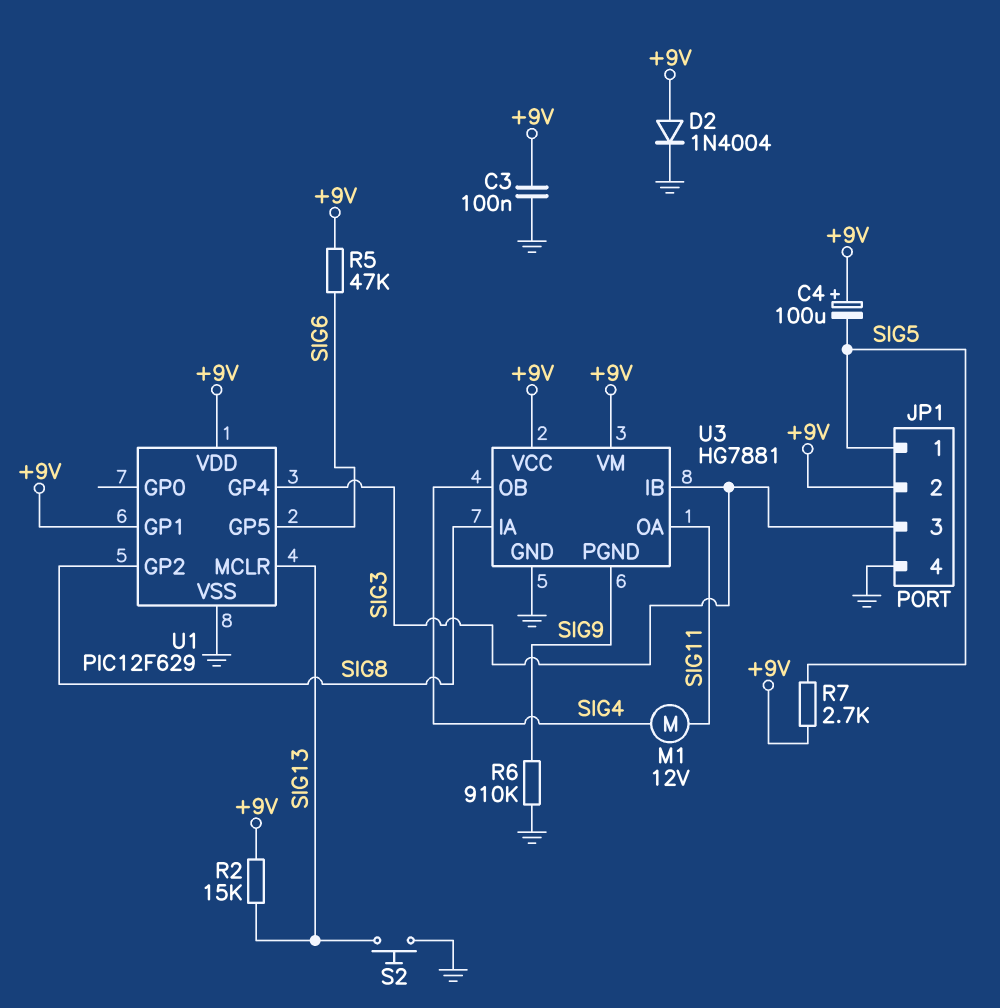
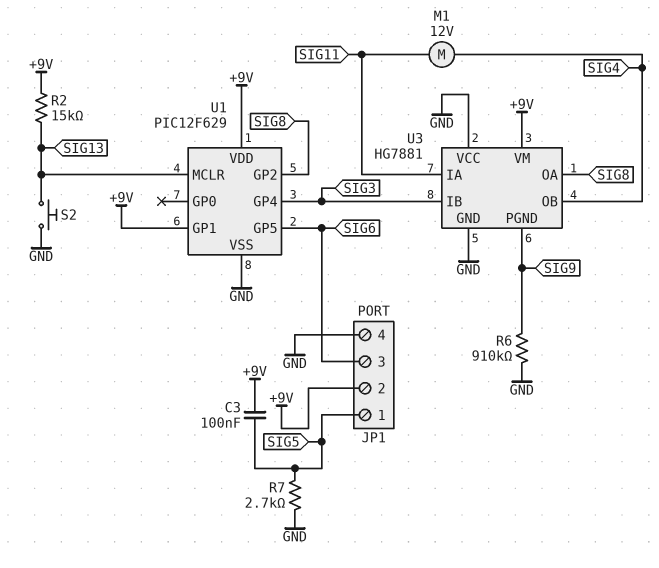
C3: 100nF (+9V, GND) -> 100nF (+9V, SIG5)
C4: 100uF (plus +9V, minus SIG5) -> none
D2: diode 1N4004 (A +9V, K GND) -> none
JP1 pin 3: SIG3 -> SIG6
R5: 47k (+9V, SIG6) -> none
R7: 2.7k (+9V, SIG5) -> 2.7k (GND, SIG5)
U3 pin IA: SIG8 -> SIG11
U3 pin OA: SIG11 -> SIG8
U3 pin VCC: +9V -> GND

